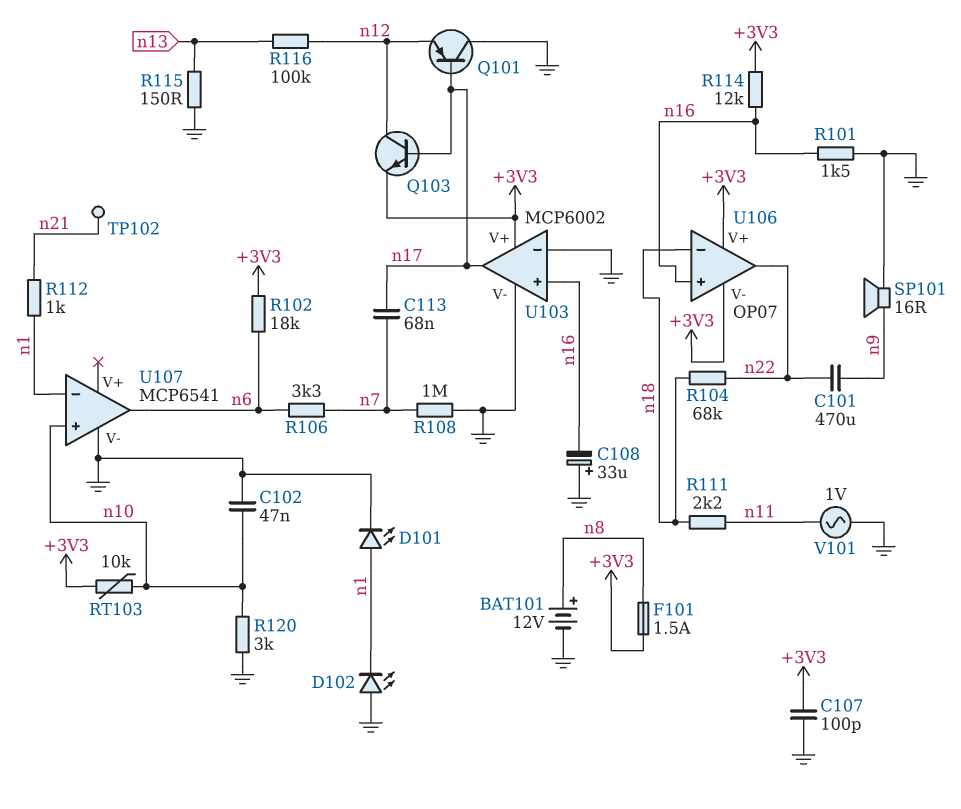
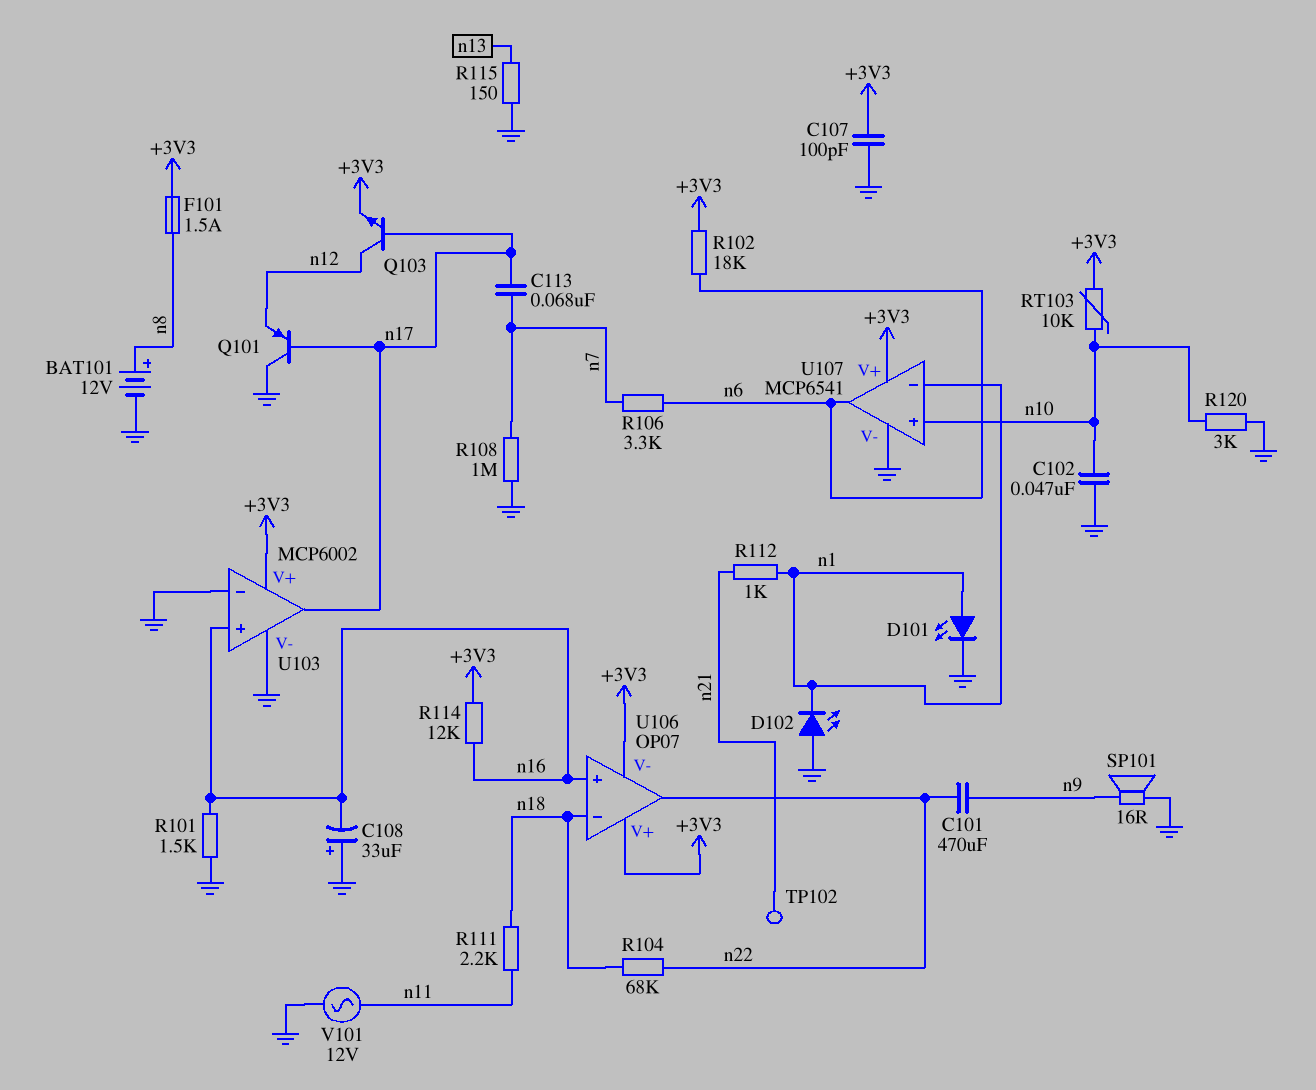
R116: 100k (n12, n13) -> none
U107 pin V+: none -> +3V3
V101: AC 1V (GND, n11) -> AC 12V (GND, n11)

